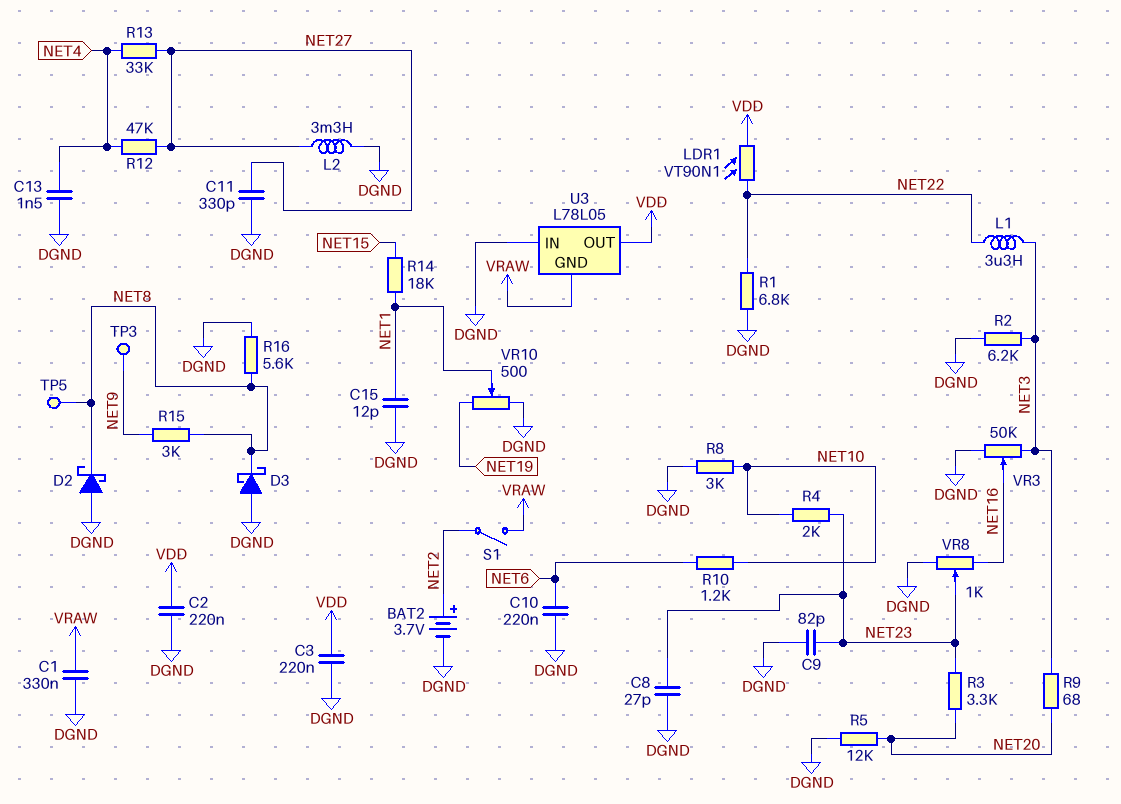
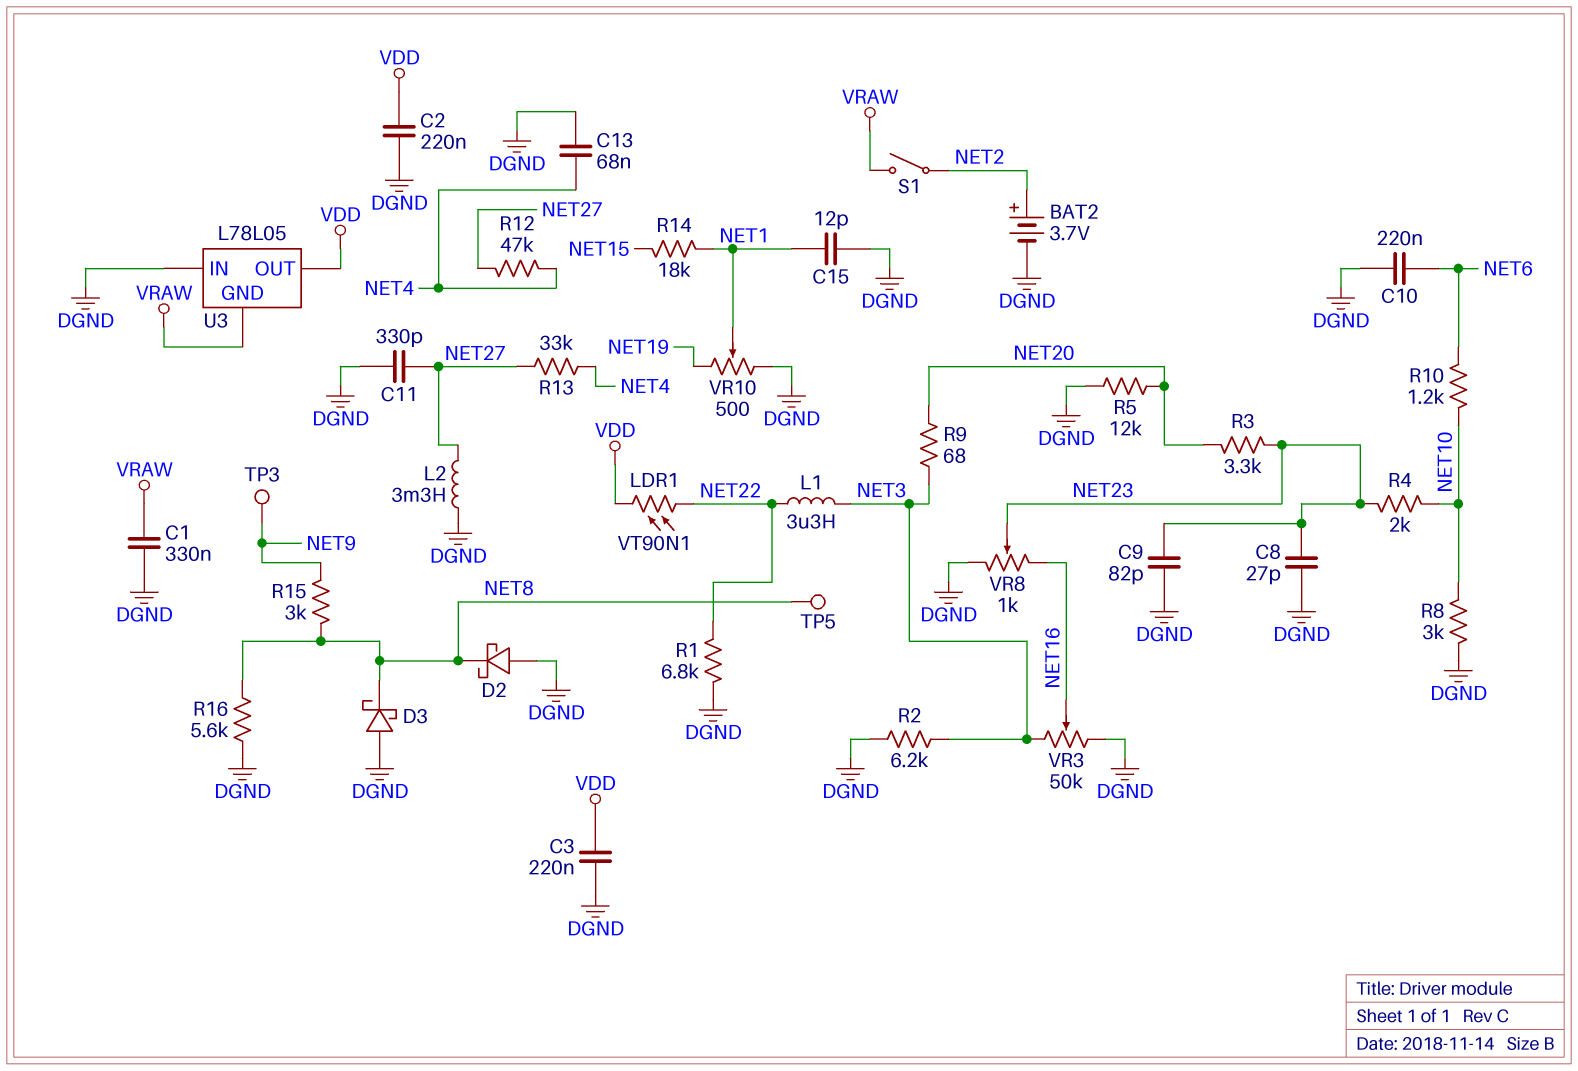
C13: 1.5nF (DGND, NET4) -> 68nF (DGND, NET4)

